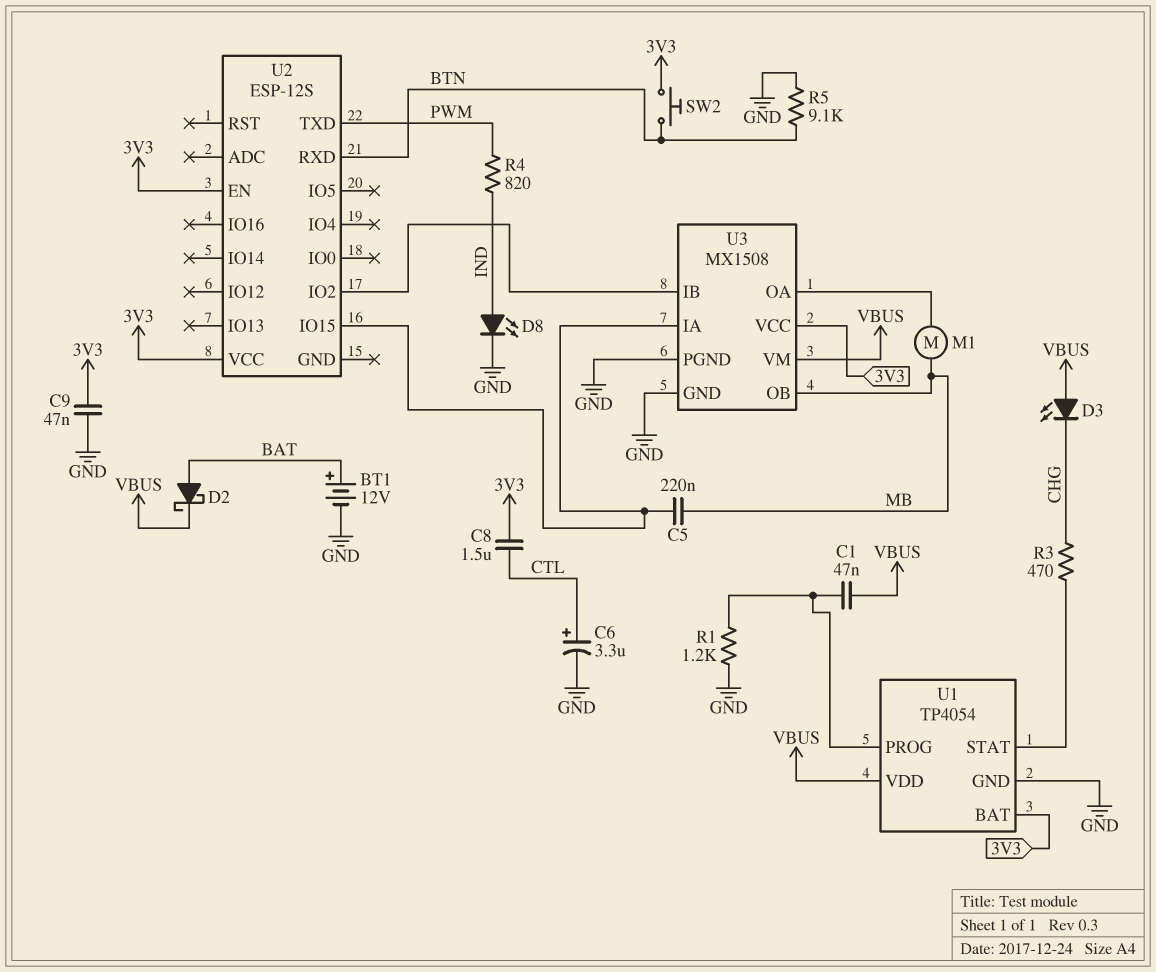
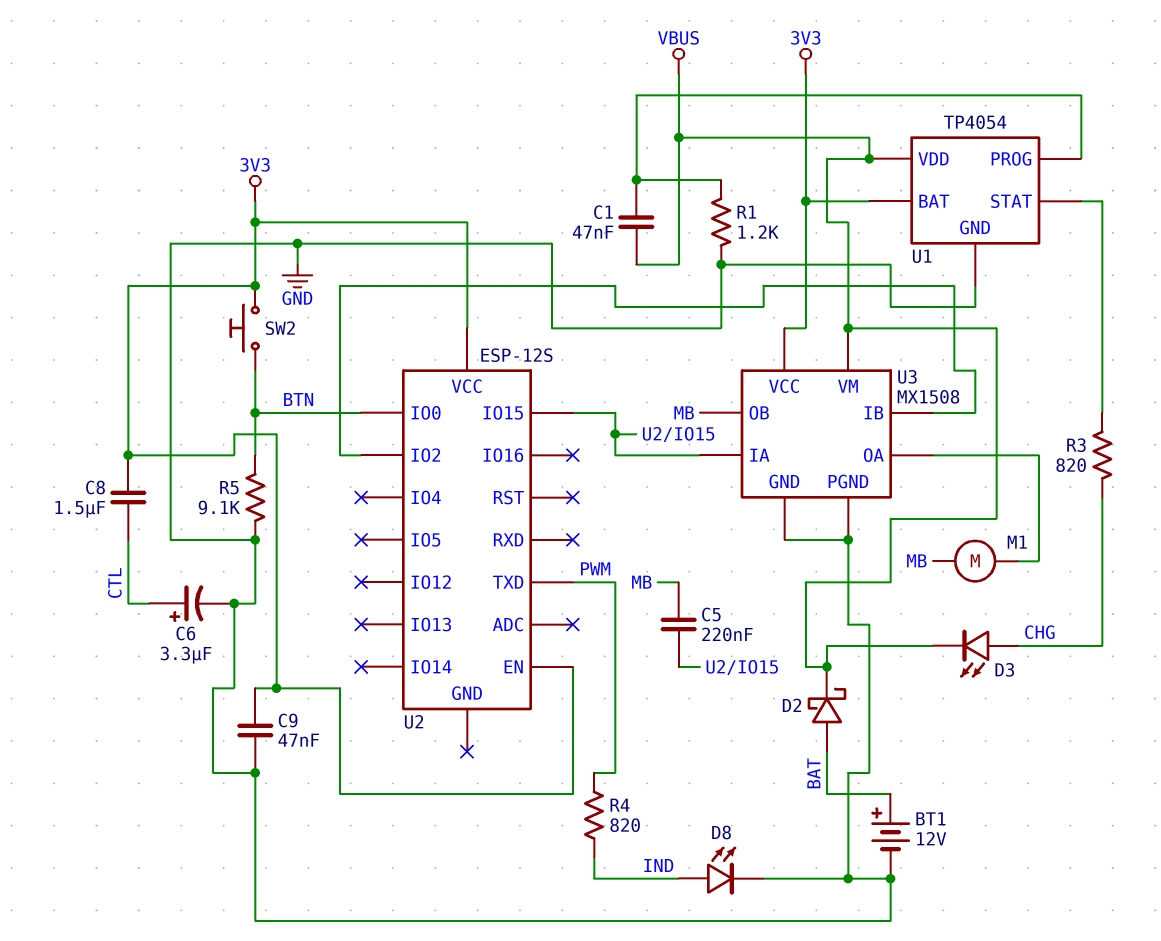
D3: LED (A VBUS, K CHG) -> LED (A CHG, K VBUS)
R3: 470 (CHG, U1/STAT) -> 820 (CHG, U1/STAT)
U2 pin IO0: none -> BTN
U2 pin RXD: BTN -> none

